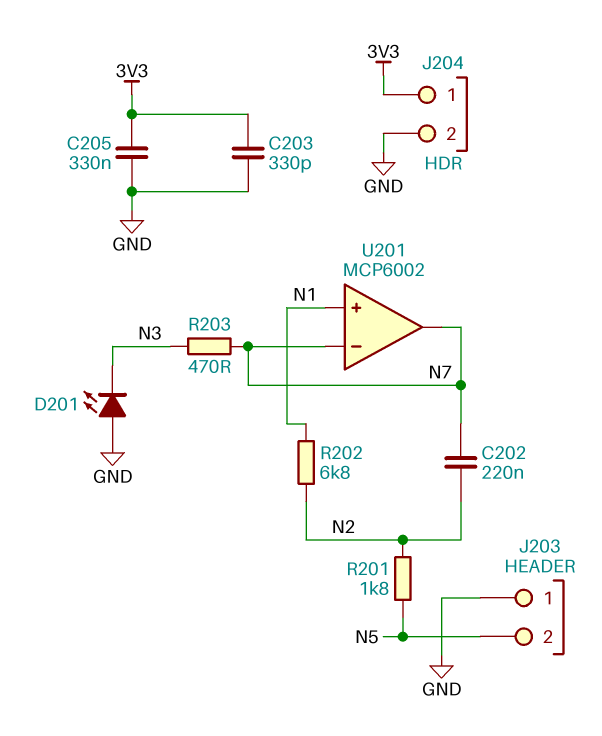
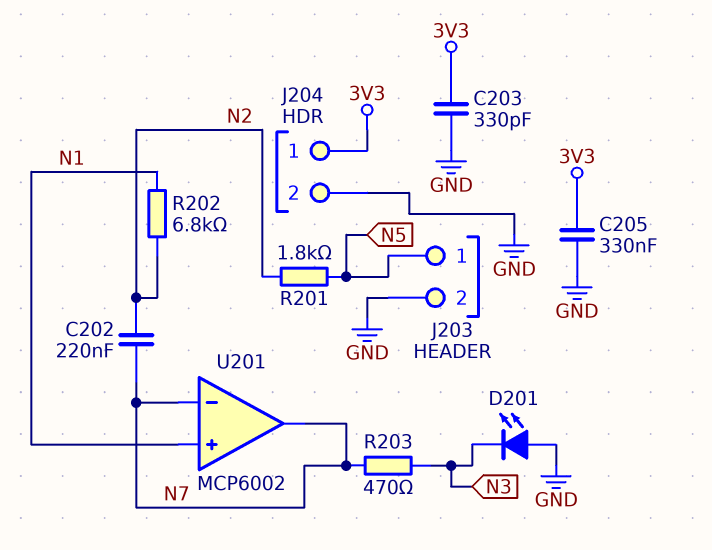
J203 pin 1: GND -> N5
J203 pin 2: N5 -> GND

